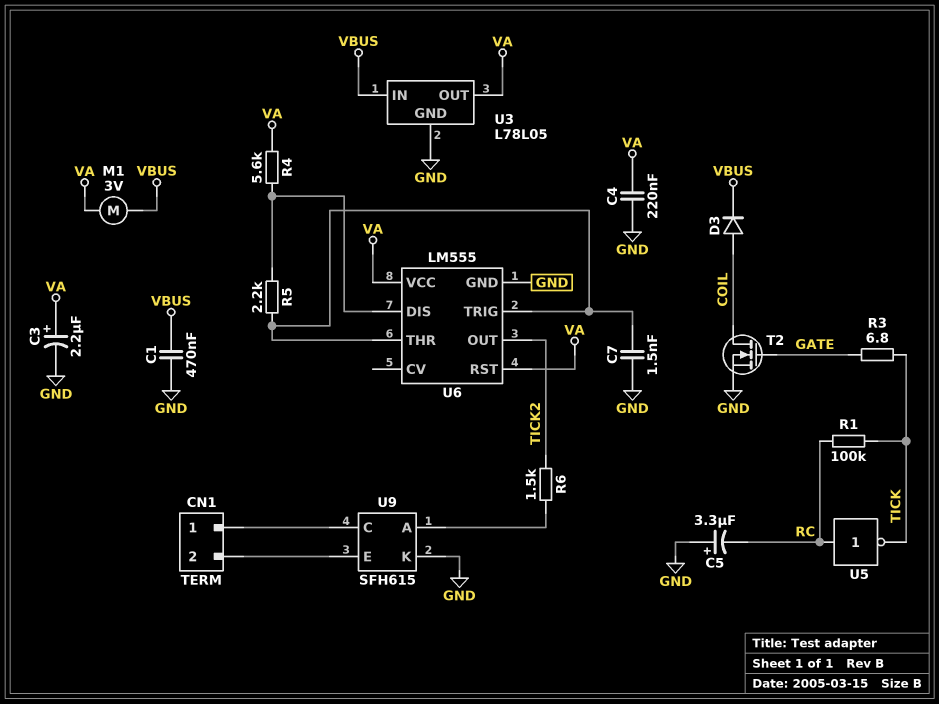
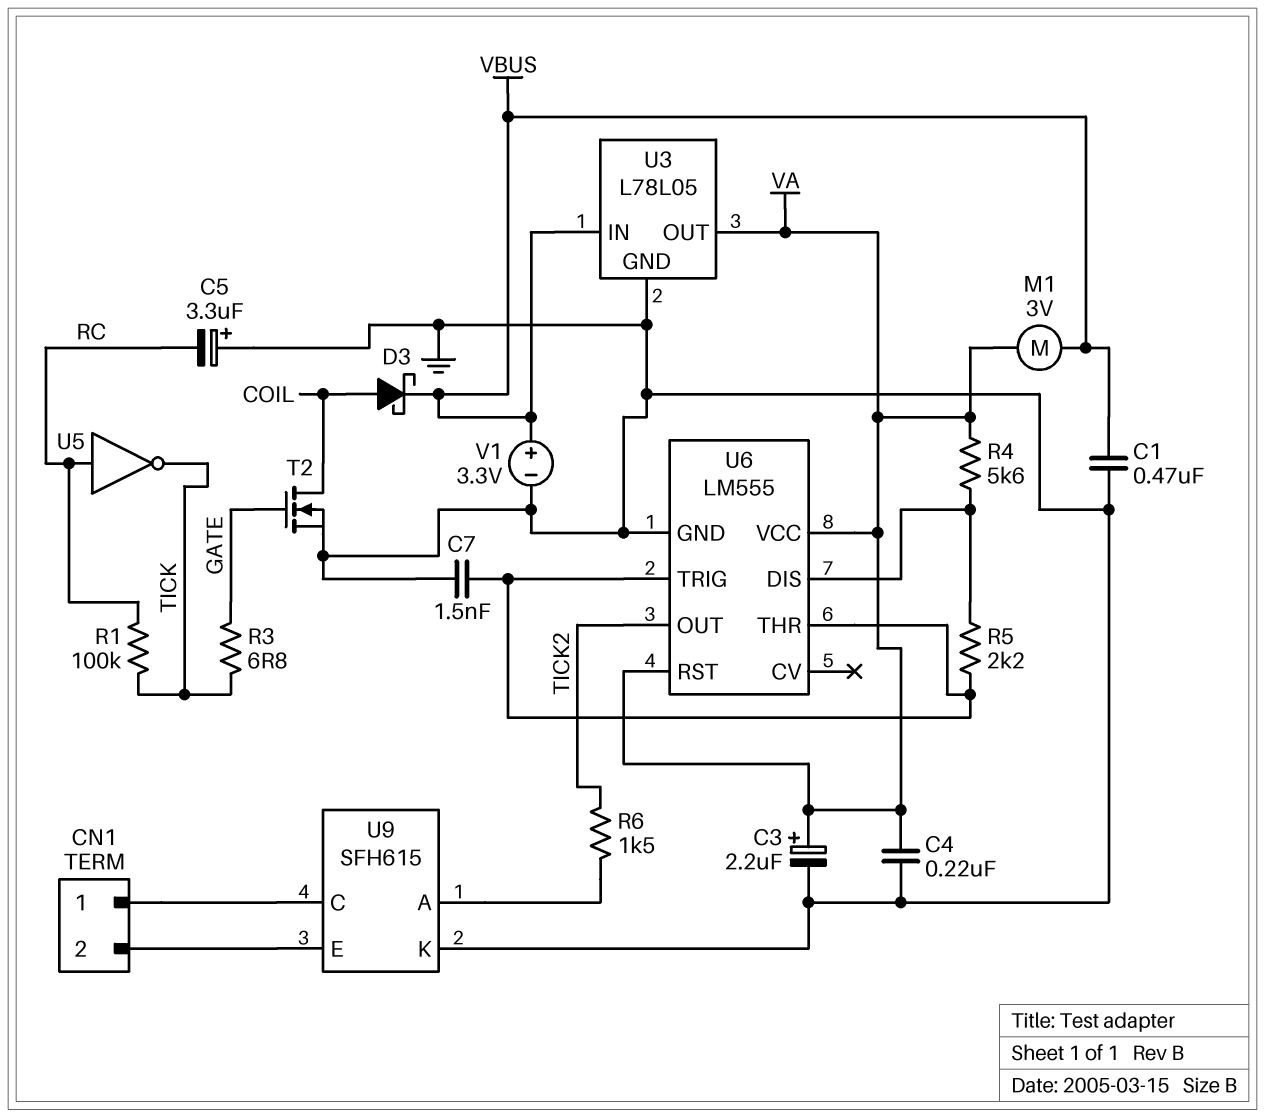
D3: diode (A COIL, K VBUS) -> schottky (A COIL, K VBUS)
V1: none -> 3.3V (plus VBUS, minus GND)

